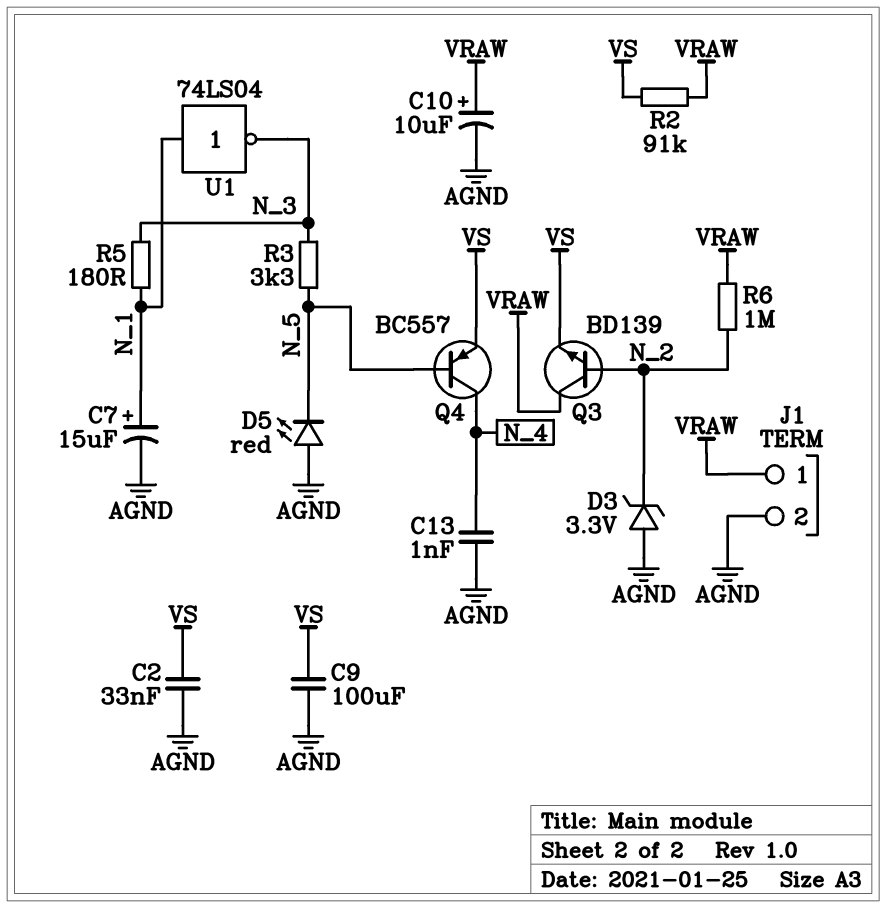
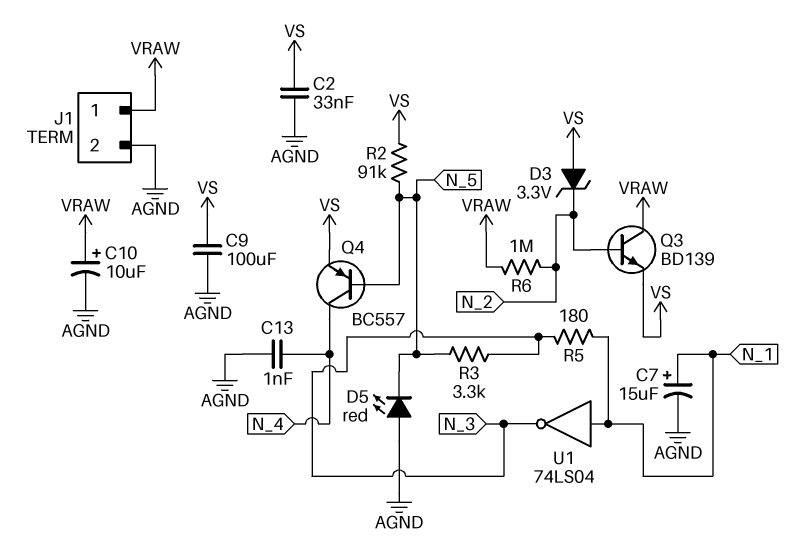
D3: zener 3.3V (A AGND, K N_2) -> zener 3.3V (A VS, K N_2)
R2: 91k (VRAW, VS) -> 91k (N_5, VS)

